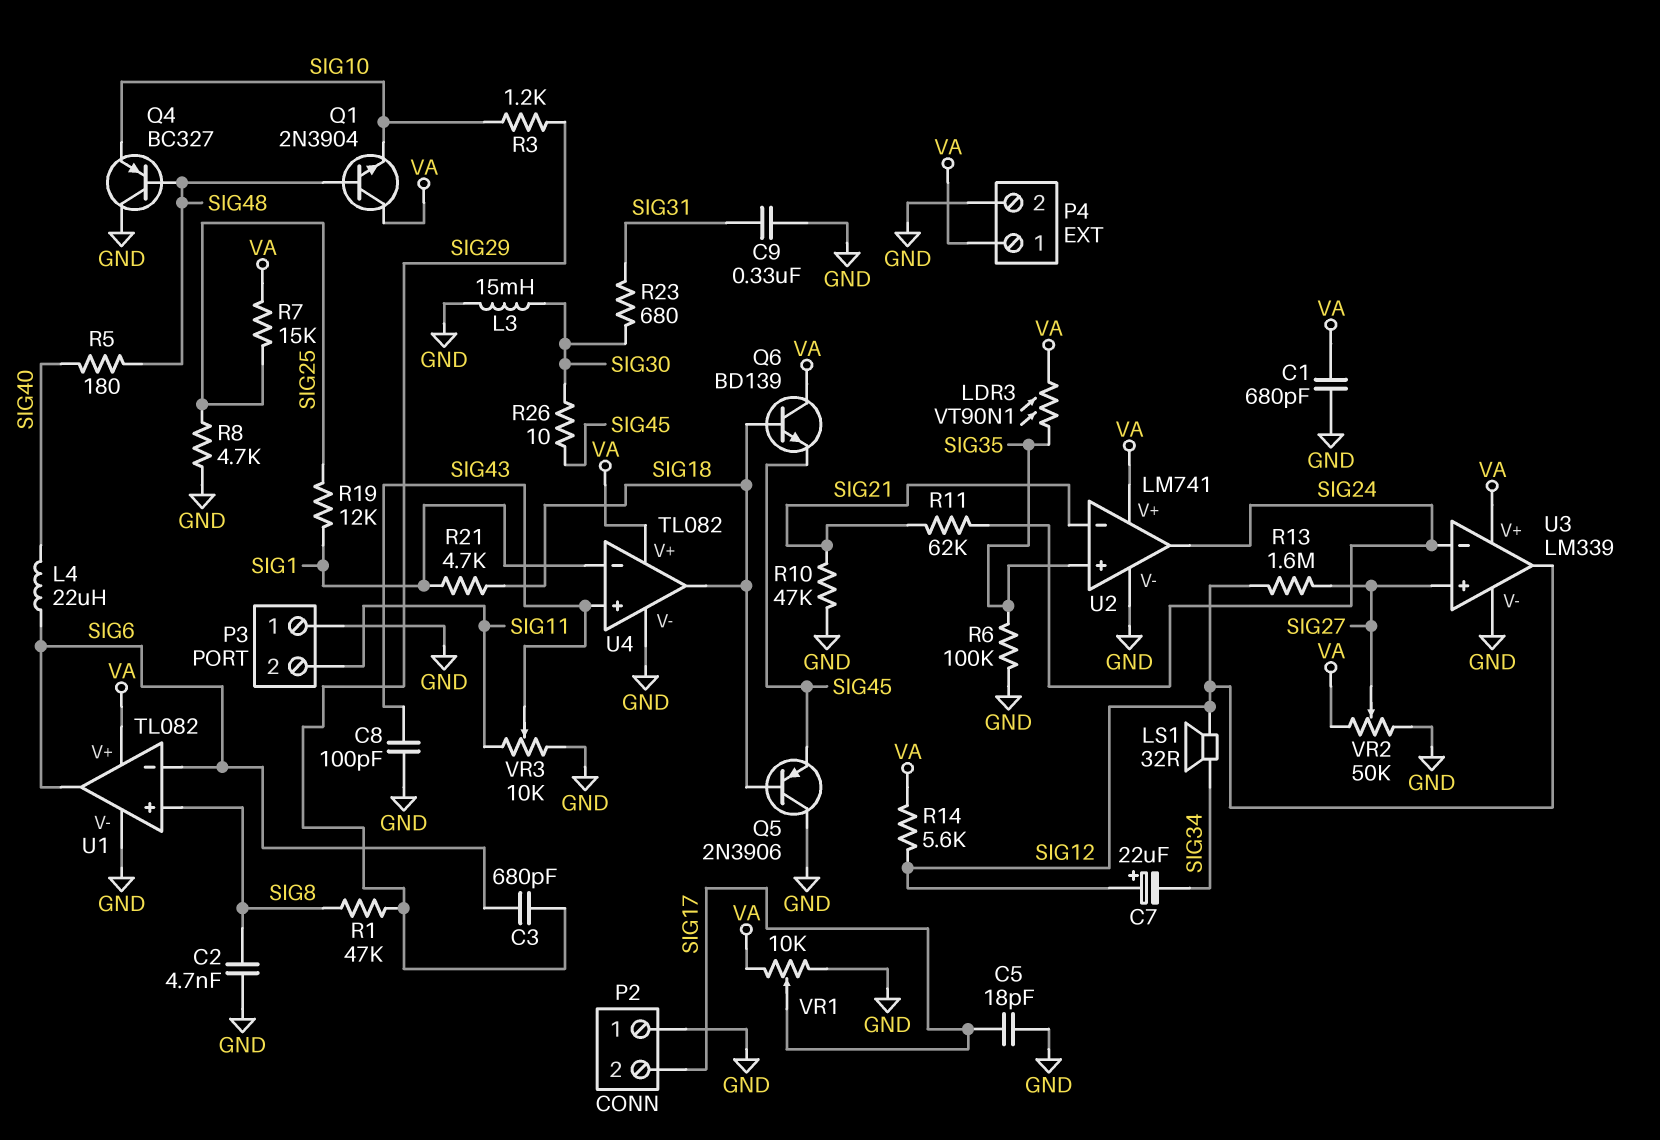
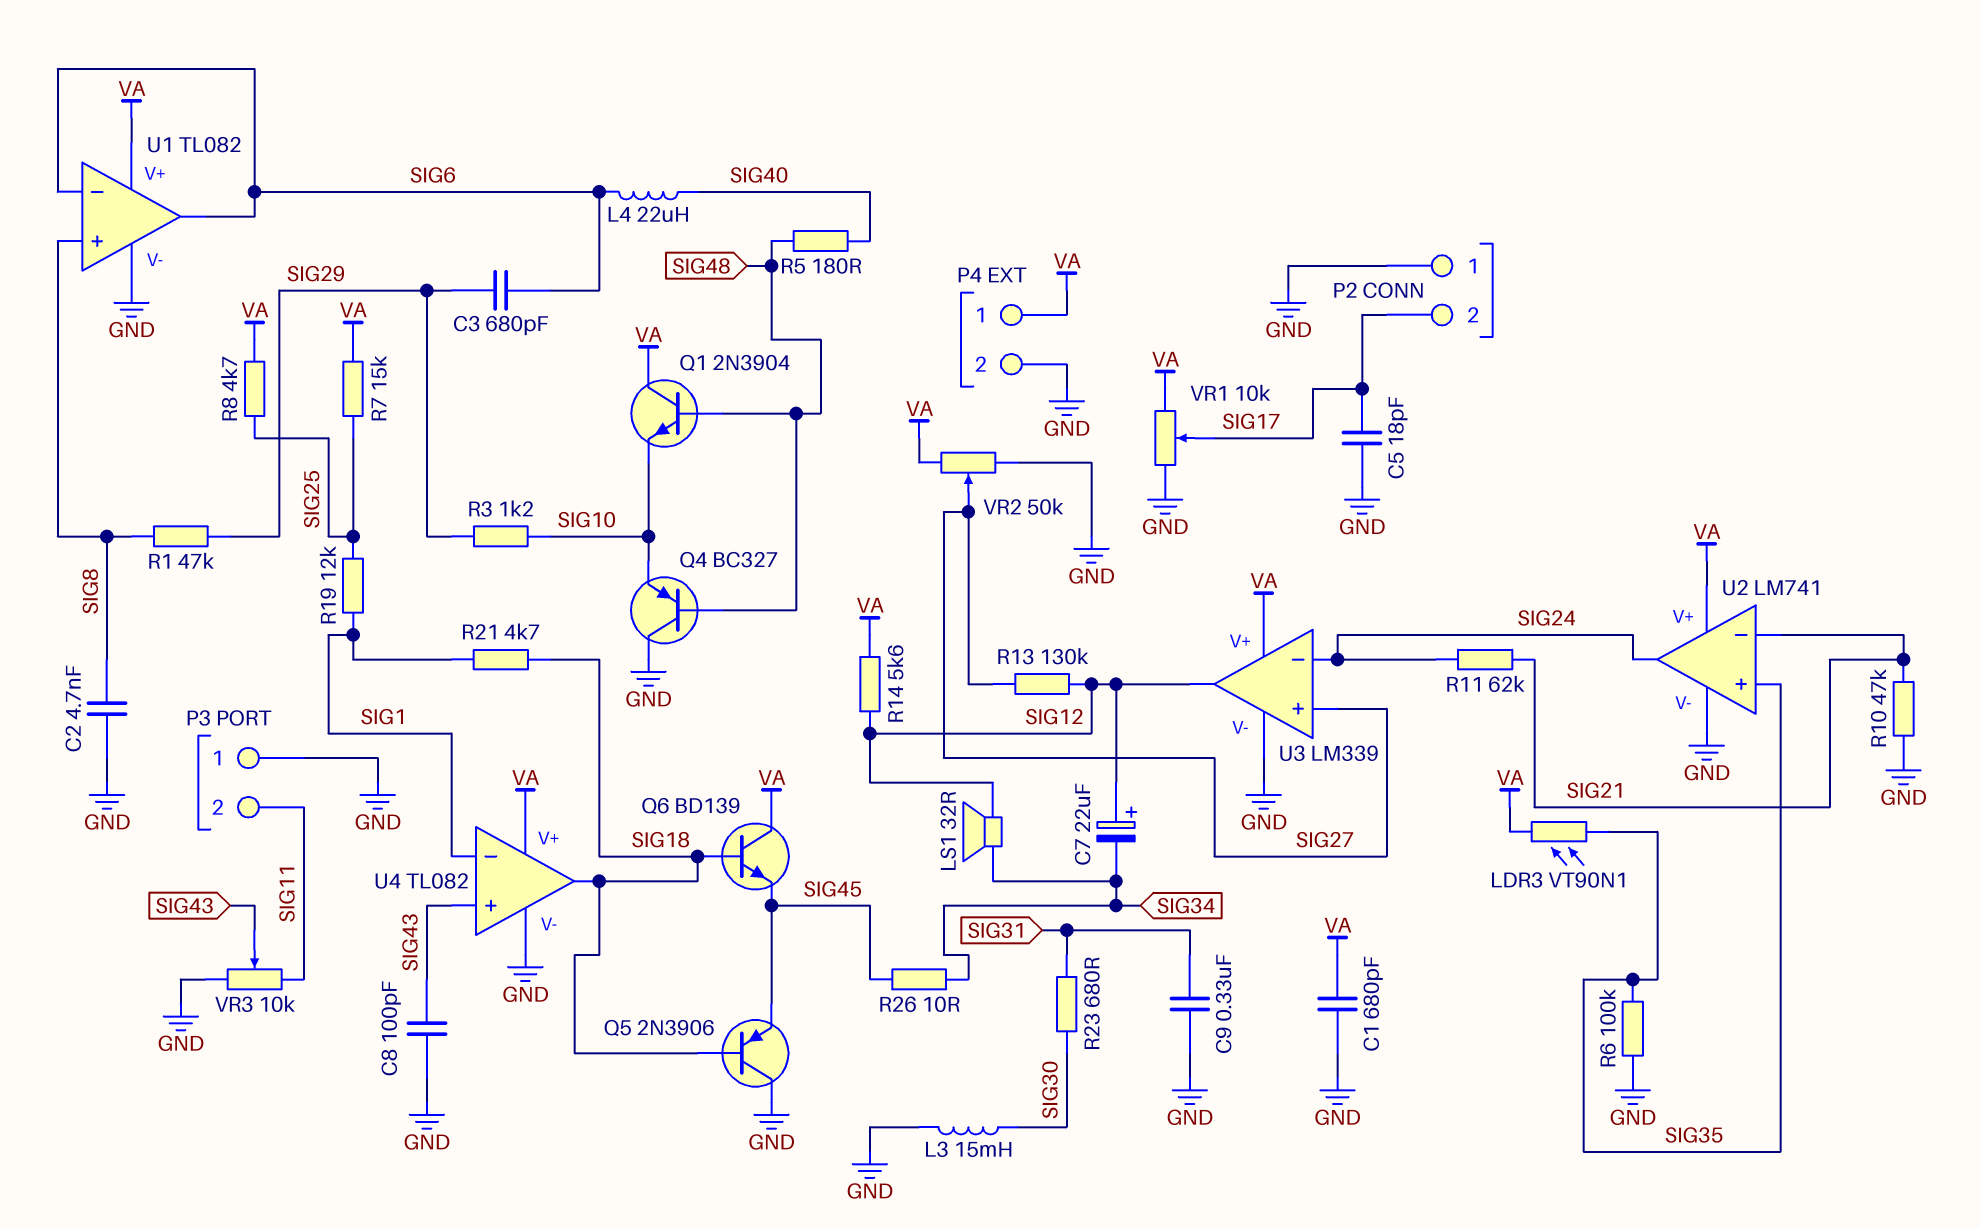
R8: 4.7k (GND, SIG25) -> 4.7k (SIG25, VA)
R13: 1.6M (SIG12, SIG27) -> 130k (SIG12, SIG27)
R26: 10 (SIG30, SIG45) -> 10 (SIG34, SIG45)

